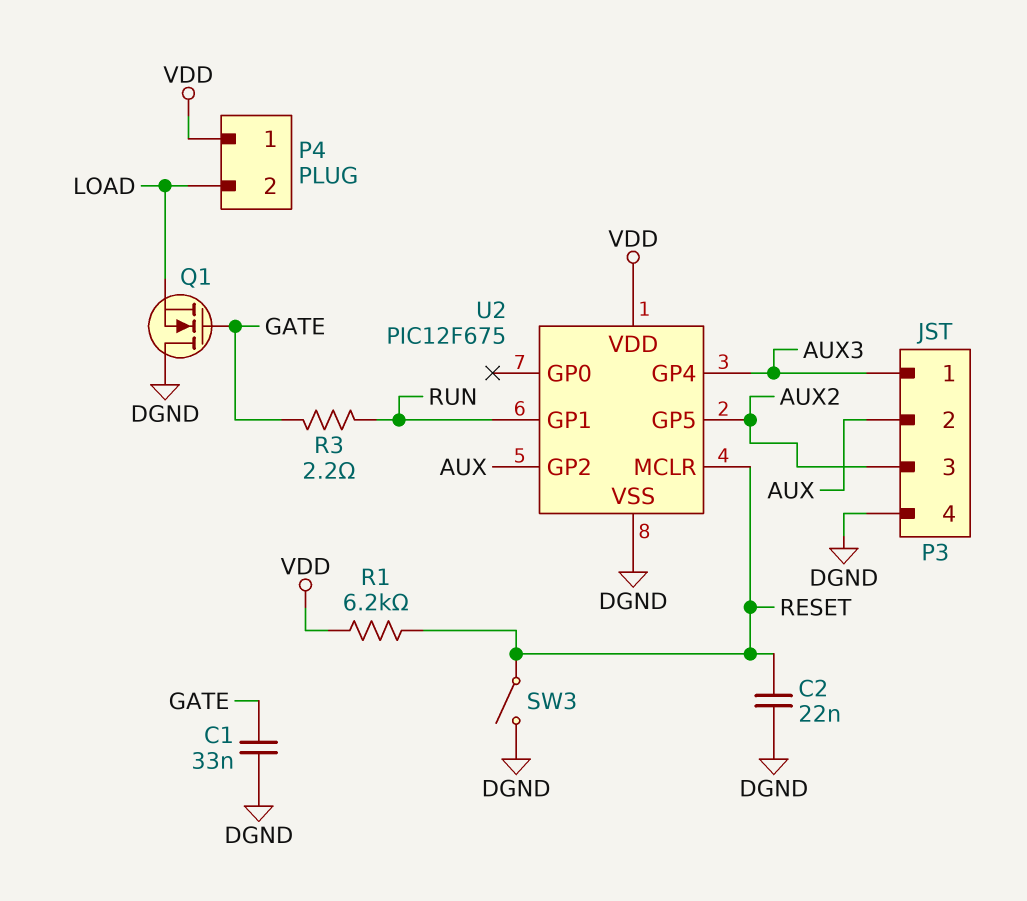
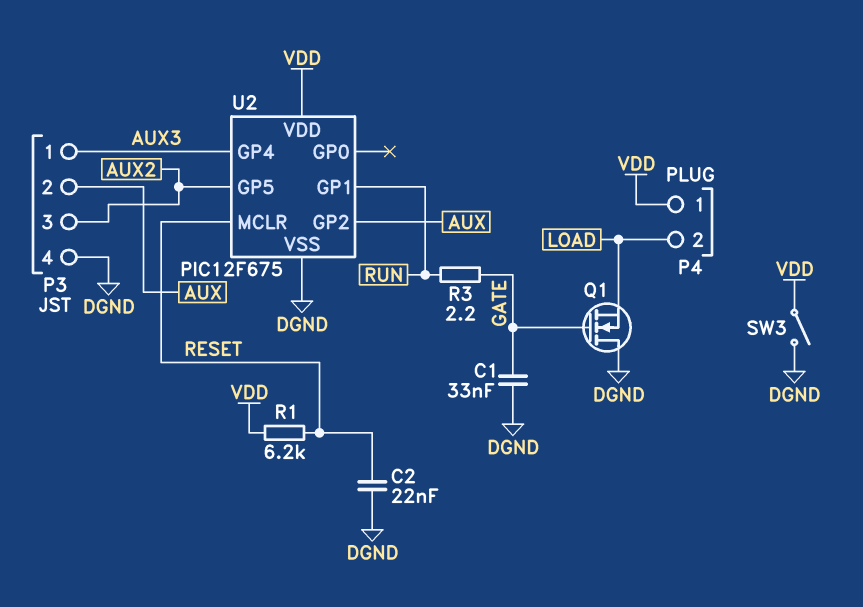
SW3: switch (DGND, RESET) -> switch (DGND, VDD)

